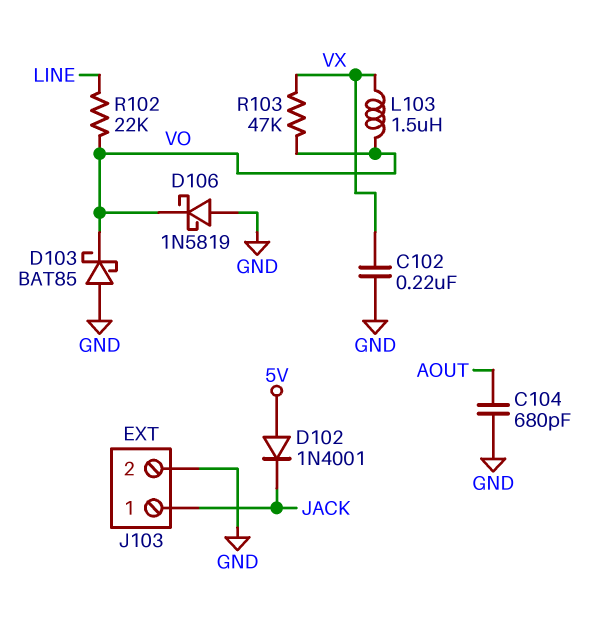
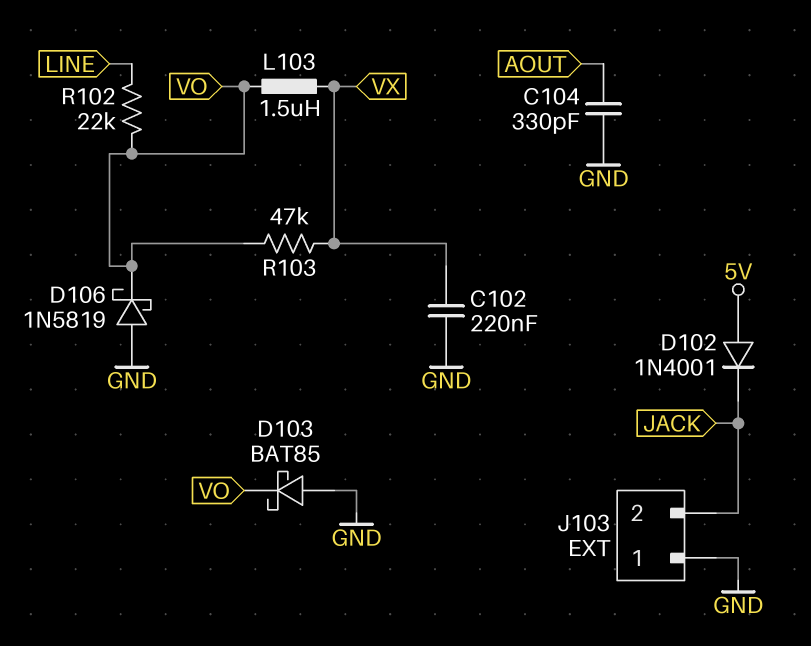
C104: 680pF (AOUT, GND) -> 330pF (AOUT, GND)
J103 pin 1: JACK -> GND
J103 pin 2: GND -> JACK

